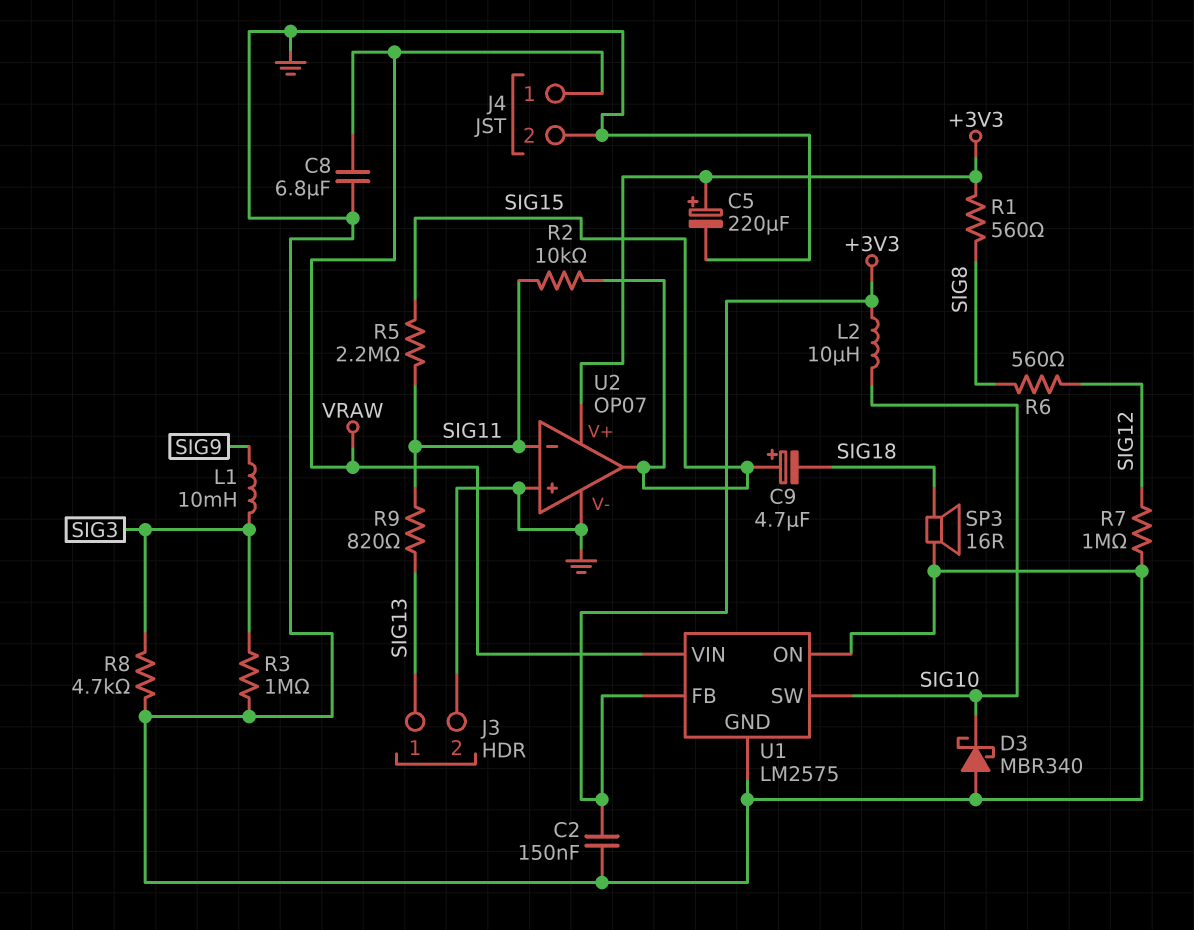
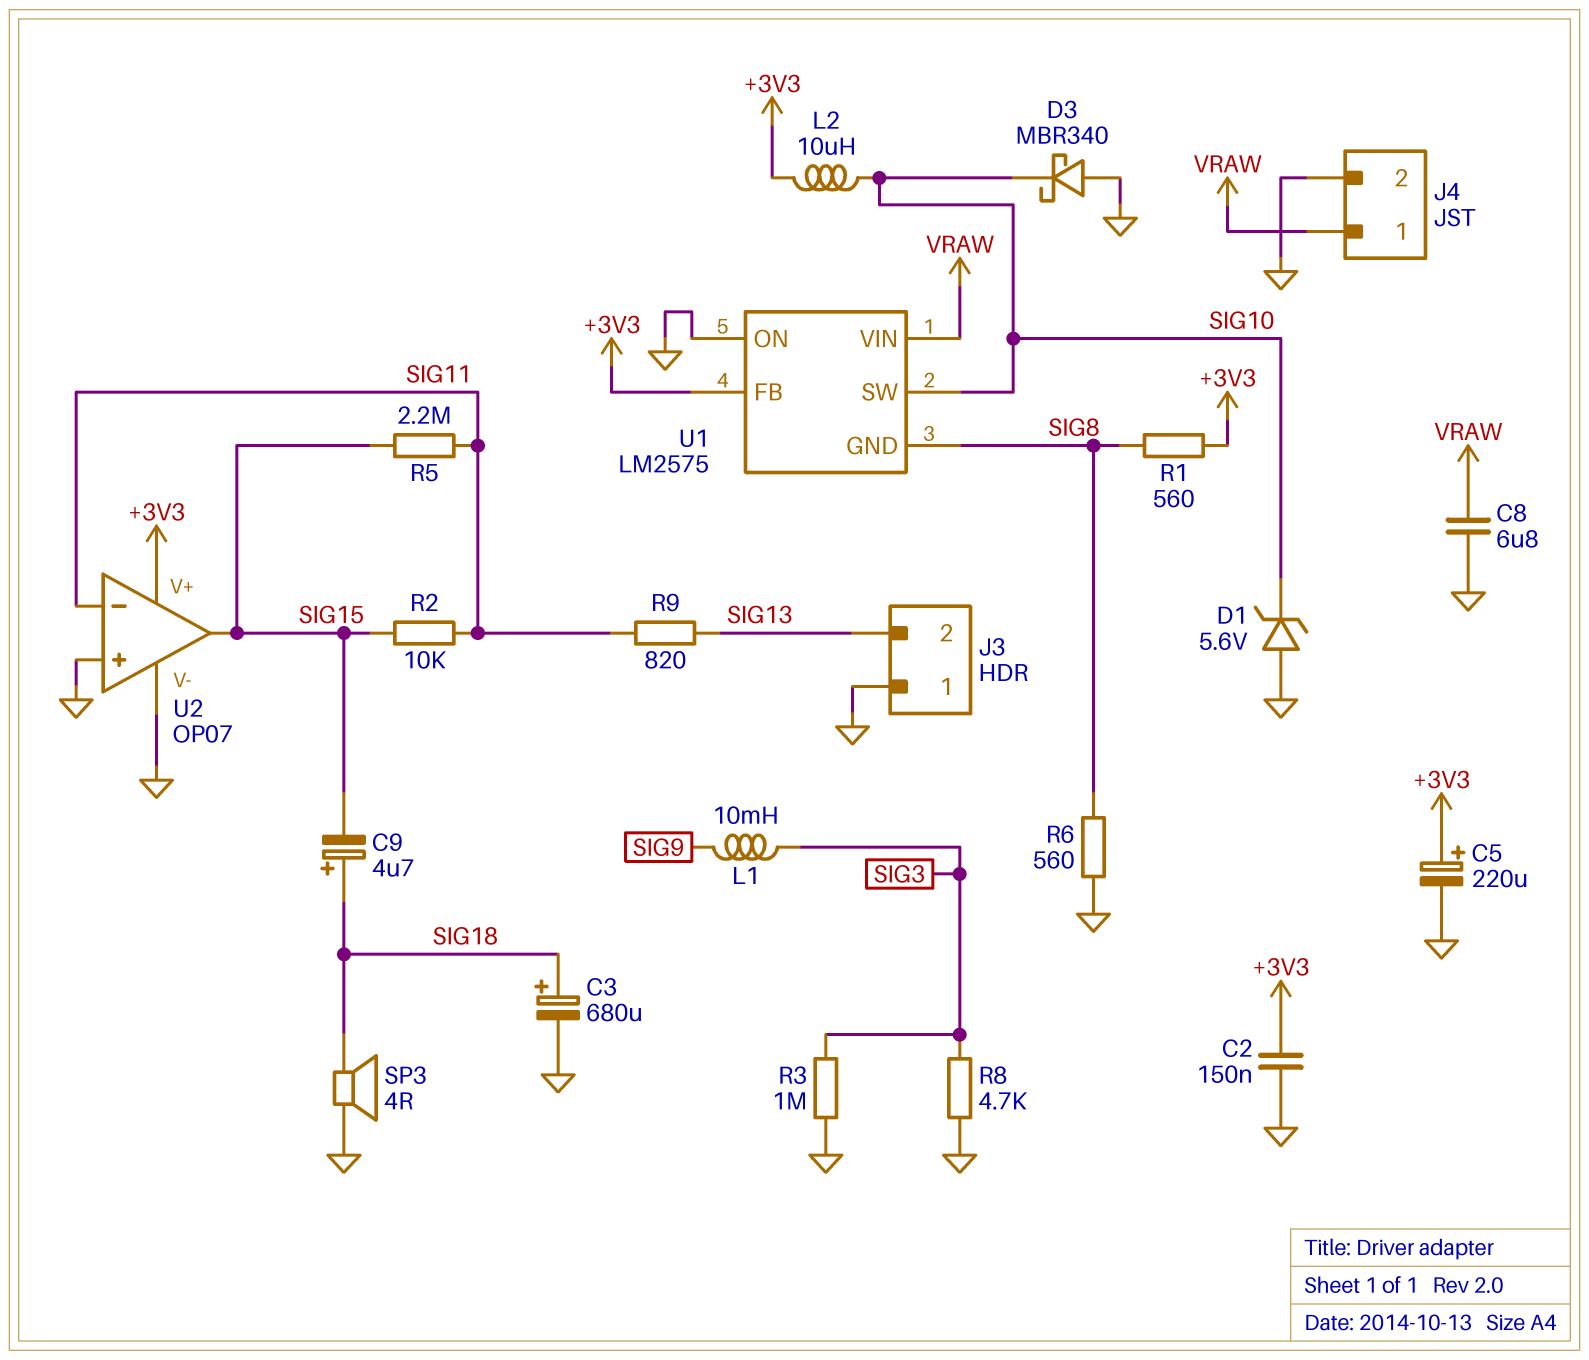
C3: none -> 680uF (plus SIG18, minus GND)
C9: 4.7uF (plus SIG15, minus SIG18) -> 4.7uF (plus SIG18, minus SIG15)
D1: none -> zener 5.6V (A GND, K SIG10)
J3 pin 1: SIG13 -> GND
J3 pin 2: GND -> SIG13
R6: 560 (SIG8, SIG12) -> 560 (GND, SIG8)
R7: 1M (GND, SIG12) -> none
SP3: speaker 16R (GND, SIG18) -> speaker 4R (GND, SIG18)
U1 pin GND: GND -> SIG8

